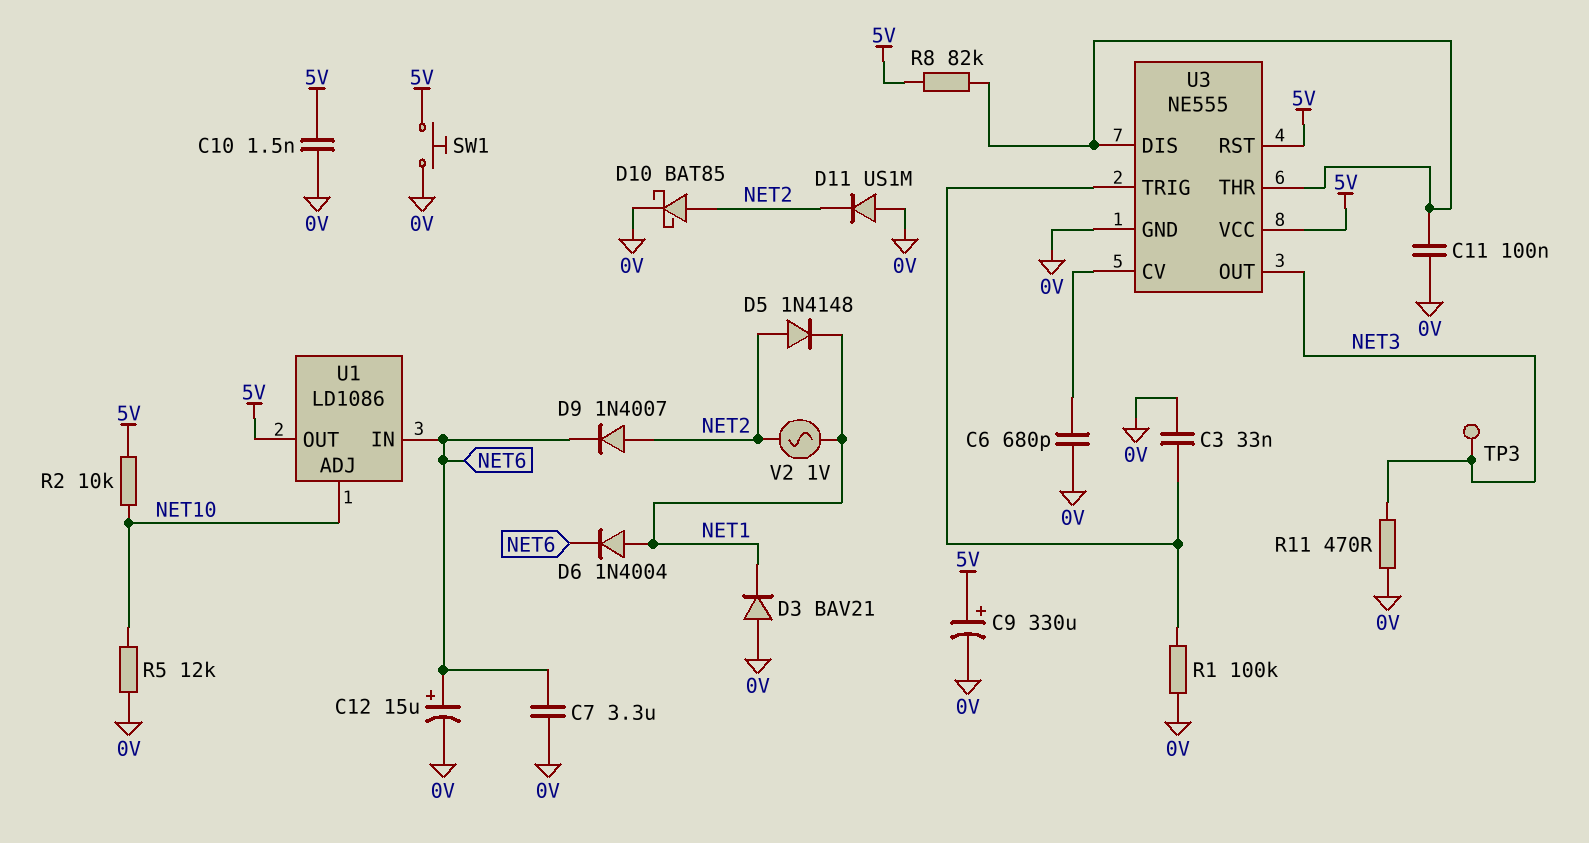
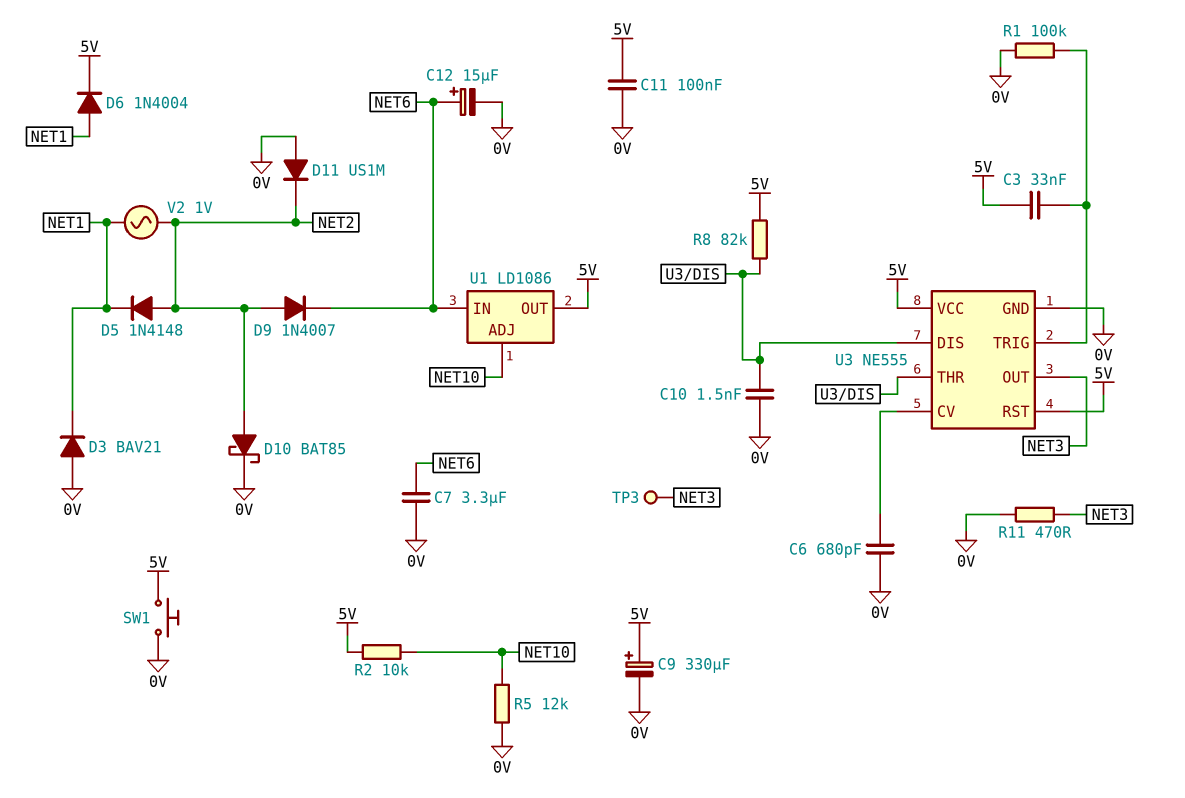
C3: 33nF (0V, U3/TRIG) -> 33nF (5V, U3/TRIG)
C10: 1.5nF (0V, 5V) -> 1.5nF (0V, U3/DIS)
C11: 100nF (0V, U3/DIS) -> 100nF (0V, 5V)
D6: diode 1N4004 (A NET1, K NET6) -> diode 1N4004 (A NET1, K 5V)

